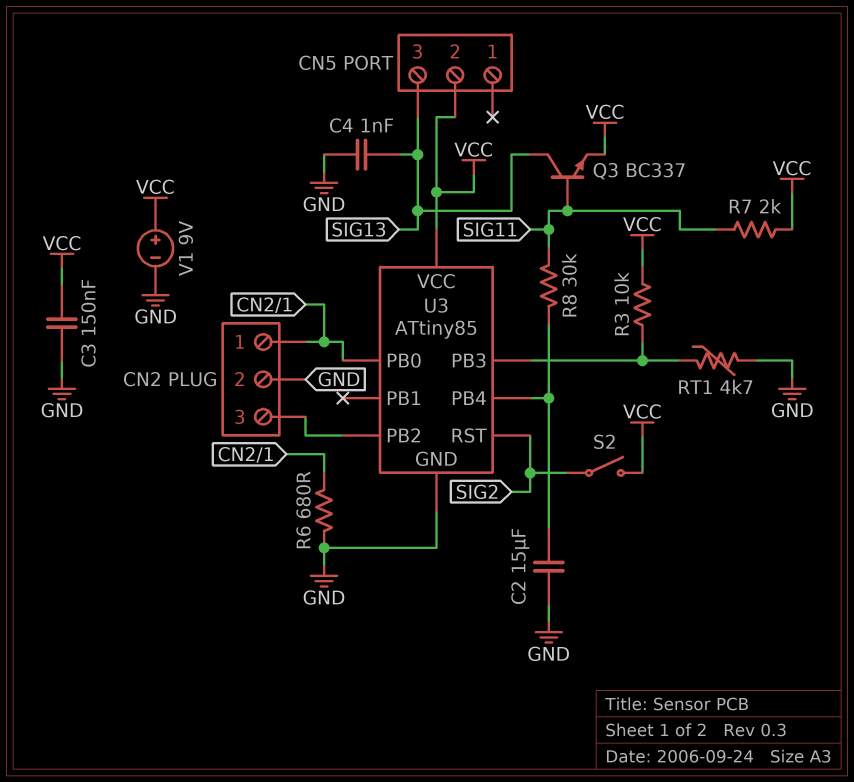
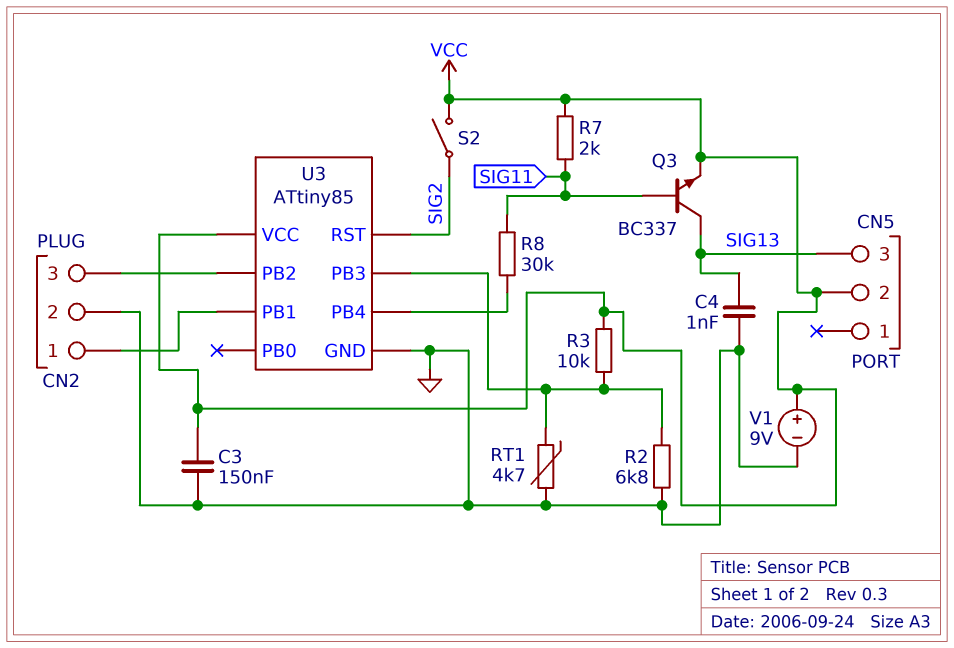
C2: 15uF (GND, U3/PB4) -> none
R2: none -> 6.8k (GND, U3/PB3)
R6: 680 (CN2/1, GND) -> none
U3 pin PB0: CN2/1 -> none
U3 pin PB1: none -> CN2/1

